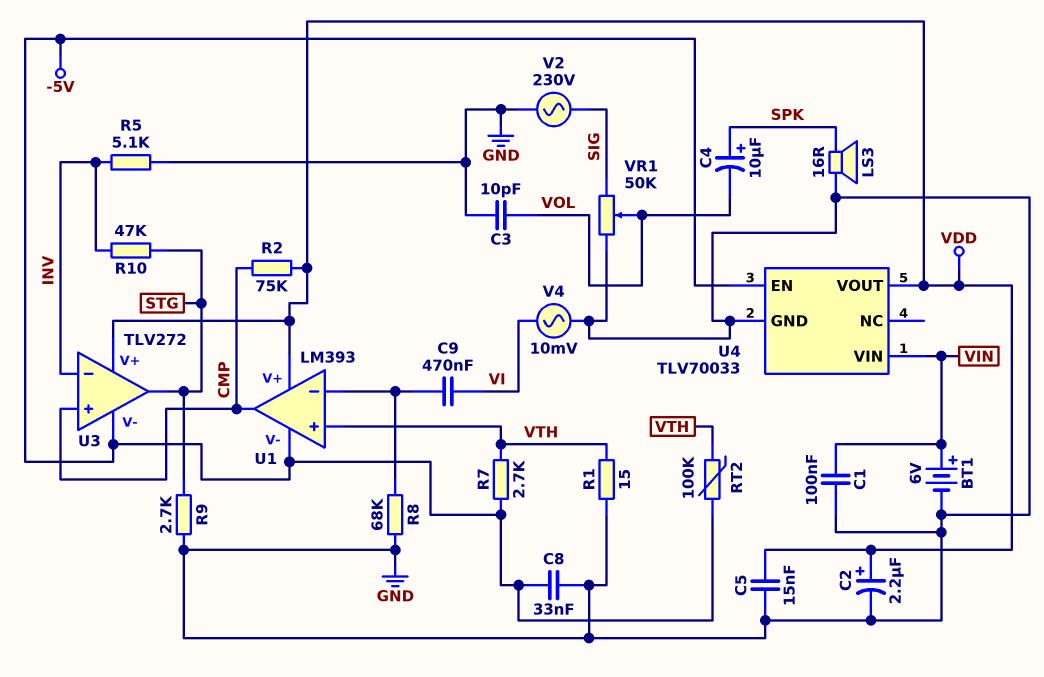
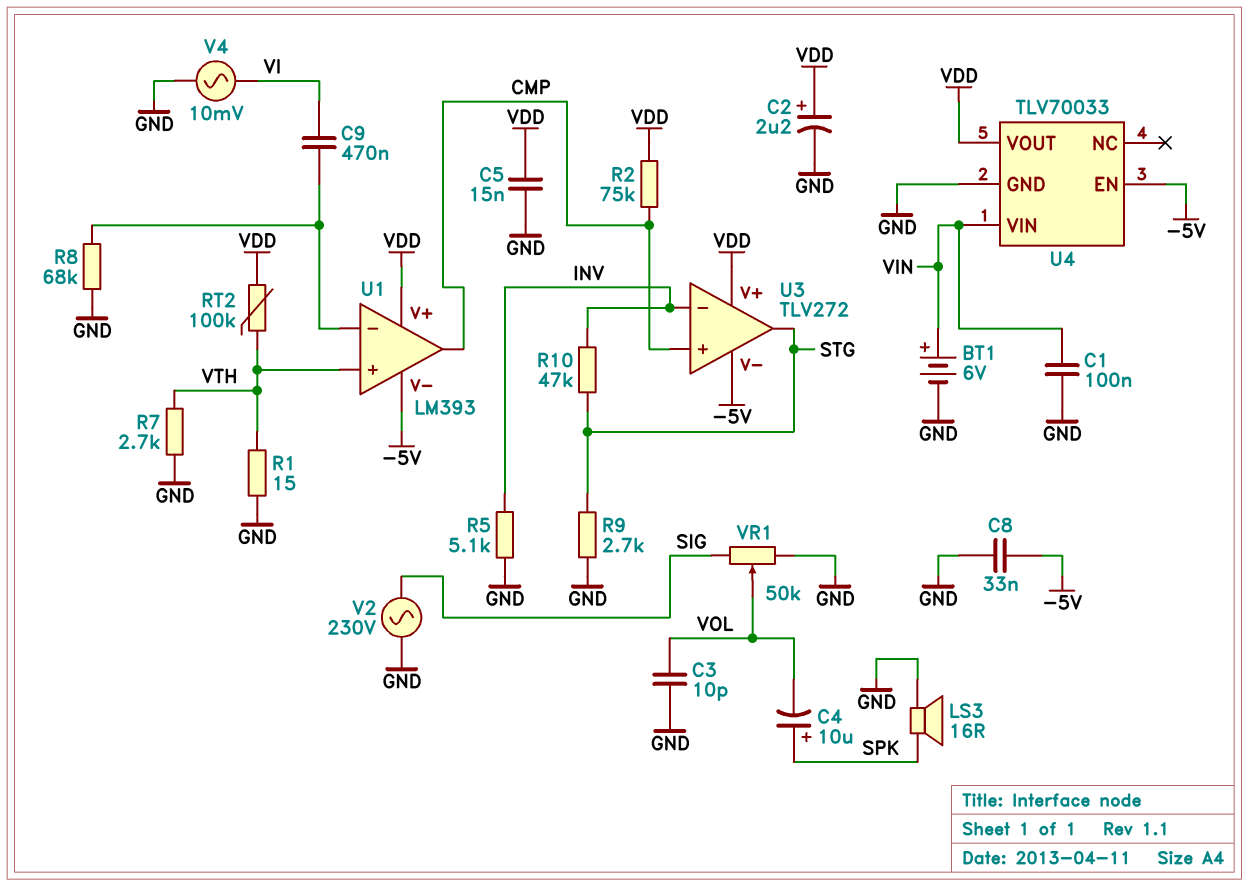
R7: 2.7k (-5V, VTH) -> 2.7k (GND, VTH)
RT2: 100k (-5V, VTH) -> 100k (VDD, VTH)

